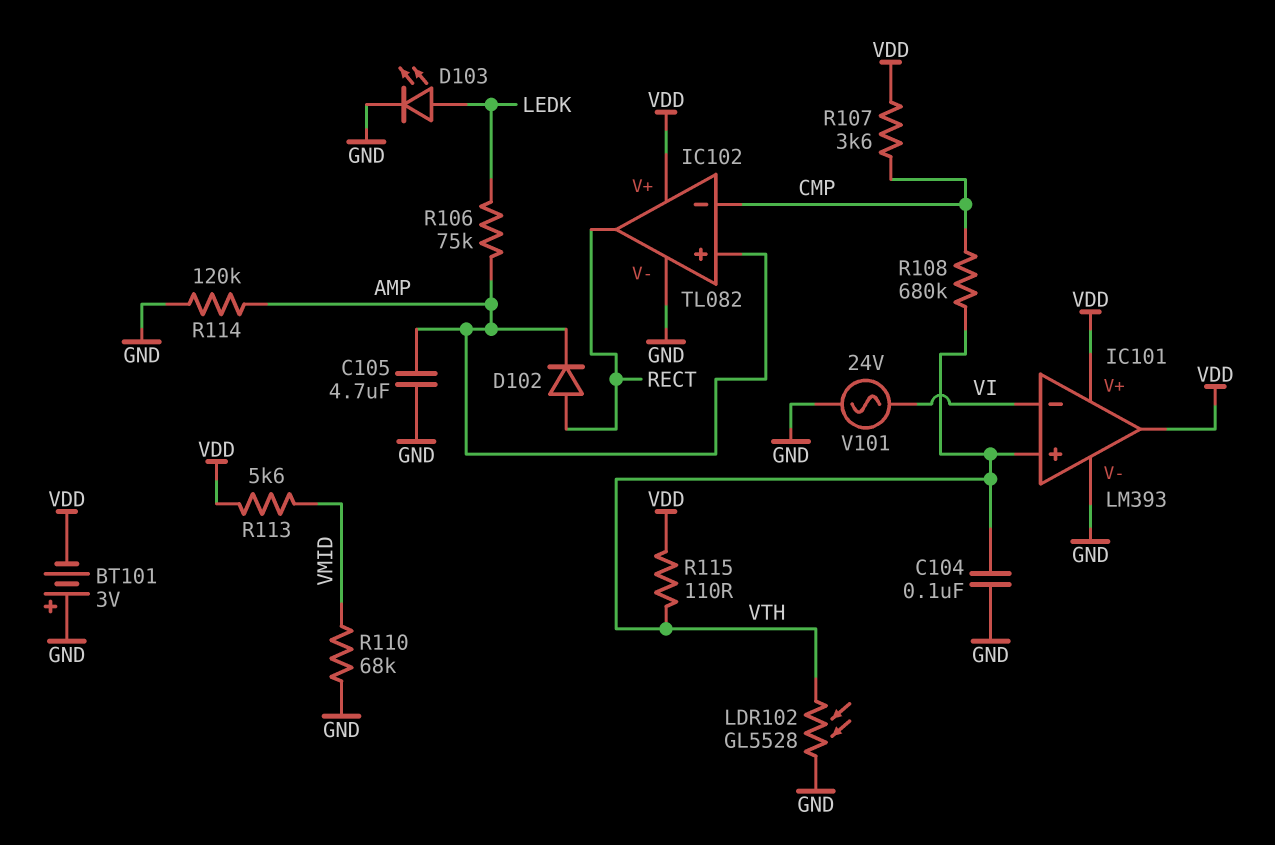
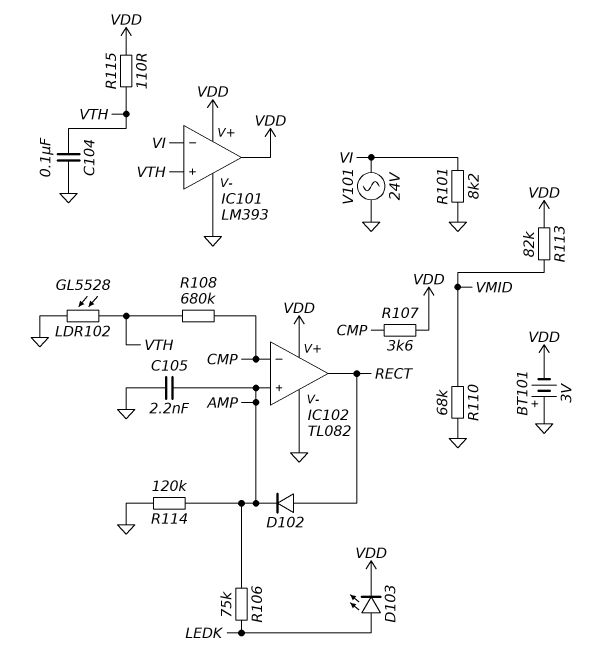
C105: 4.7uF (AMP, GND) -> 2.2nF (AMP, GND)
D103: LED (A LEDK, K GND) -> LED (A LEDK, K VDD)
R101: none -> 8.2k (GND, VI)
R113: 5.6k (VDD, VMID) -> 82k (VDD, VMID)

